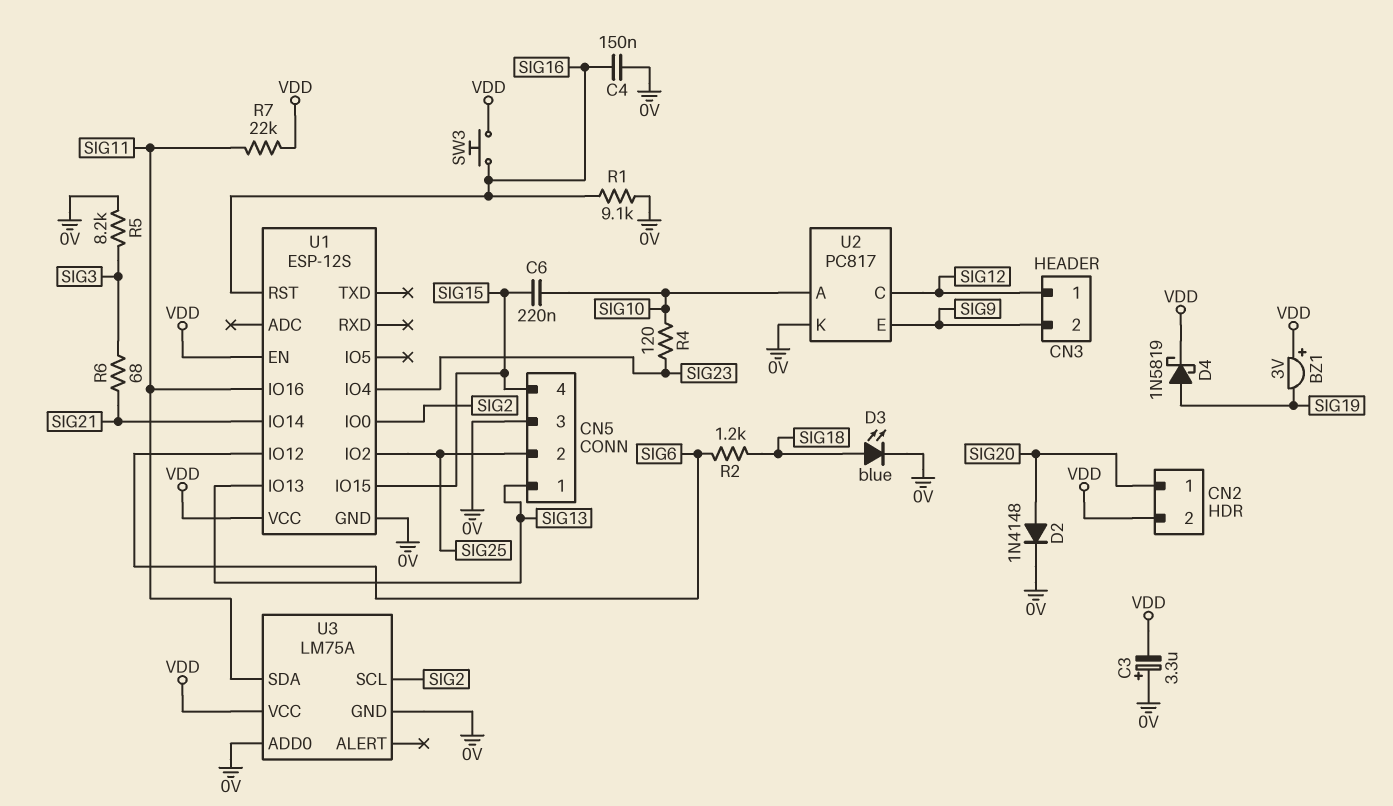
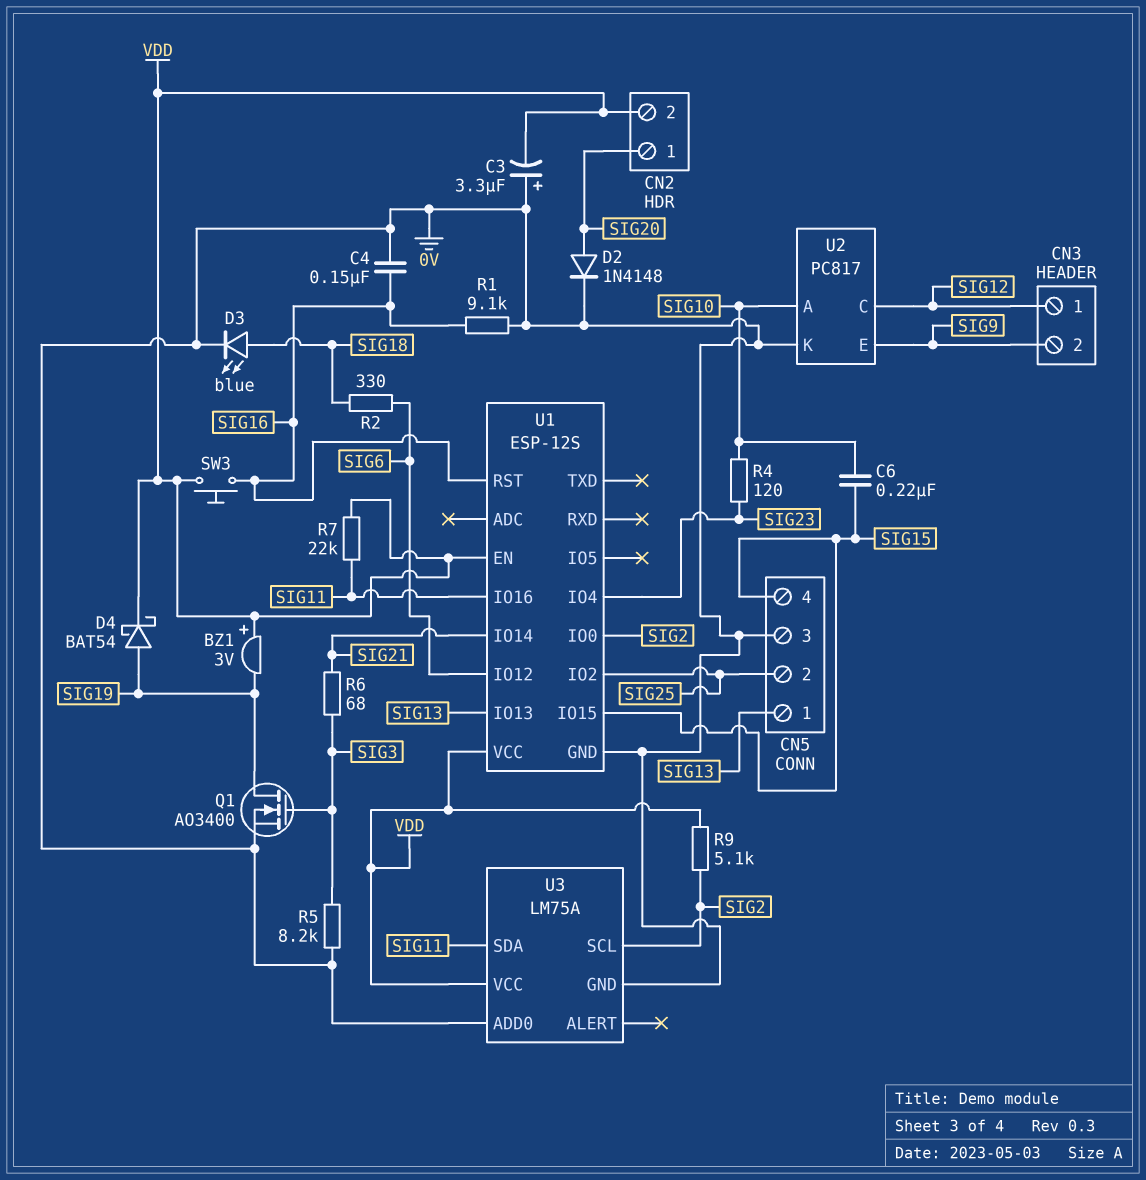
D4: schottky 1N5819 (A SIG19, K VDD) -> schottky BAT54 (A SIG19, K VDD)
Q1: none -> NMOS AO3400 (G SIG3, D SIG19, S 0V)
R2: 1.2k (SIG6, SIG18) -> 330 (SIG6, SIG18)
R9: none -> 5.1k (SIG2, VDD)

